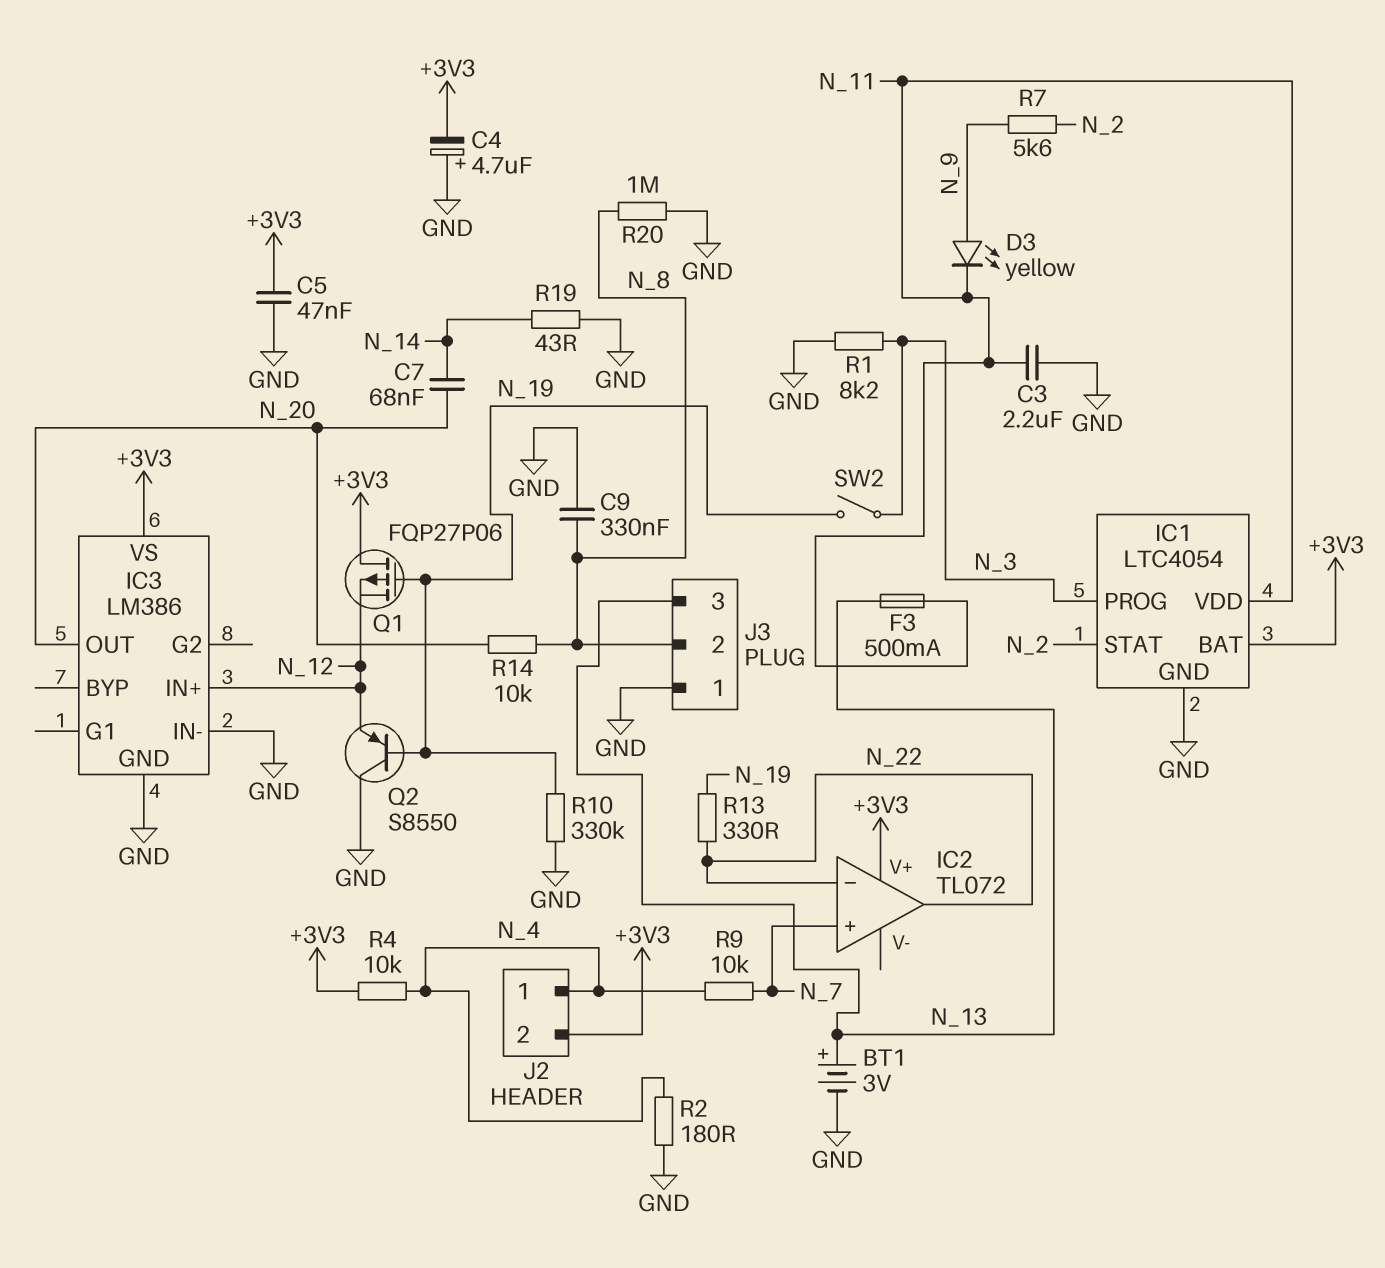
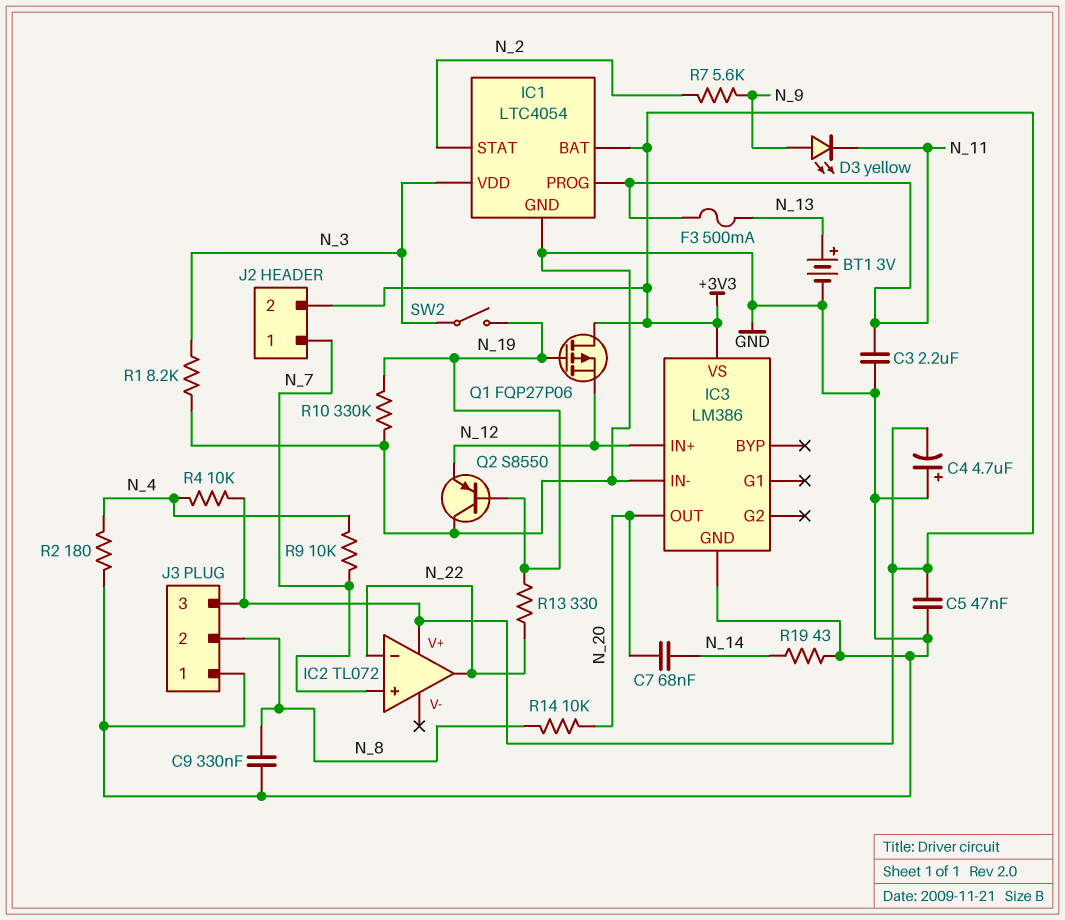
IC1 pin PROG: N_3 -> N_11
IC1 pin VDD: N_11 -> N_3
J2 pin 1: N_4 -> N_7
J3 pin 3: N_13 -> +3V3
R20: 1M (GND, N_8) -> none

